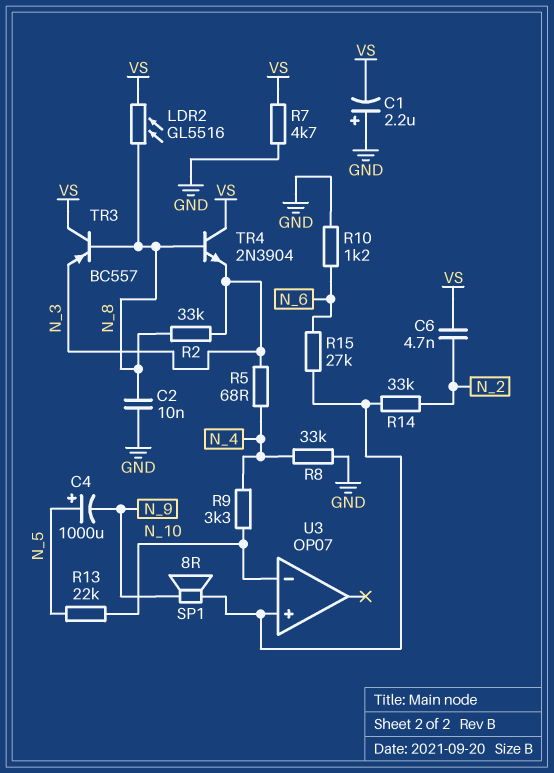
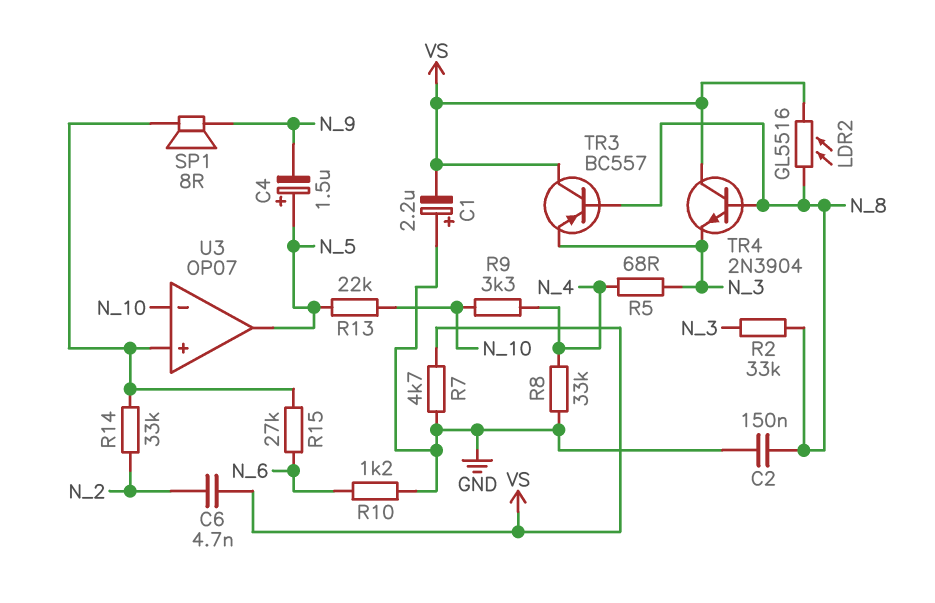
C2: 10nF (GND, N_8) -> 150nF (GND, N_8)
C4: 1000uF (plus N_5, minus N_9) -> 1.5uF (plus N_5, minus N_9)
U3 pin out: none -> N_5

